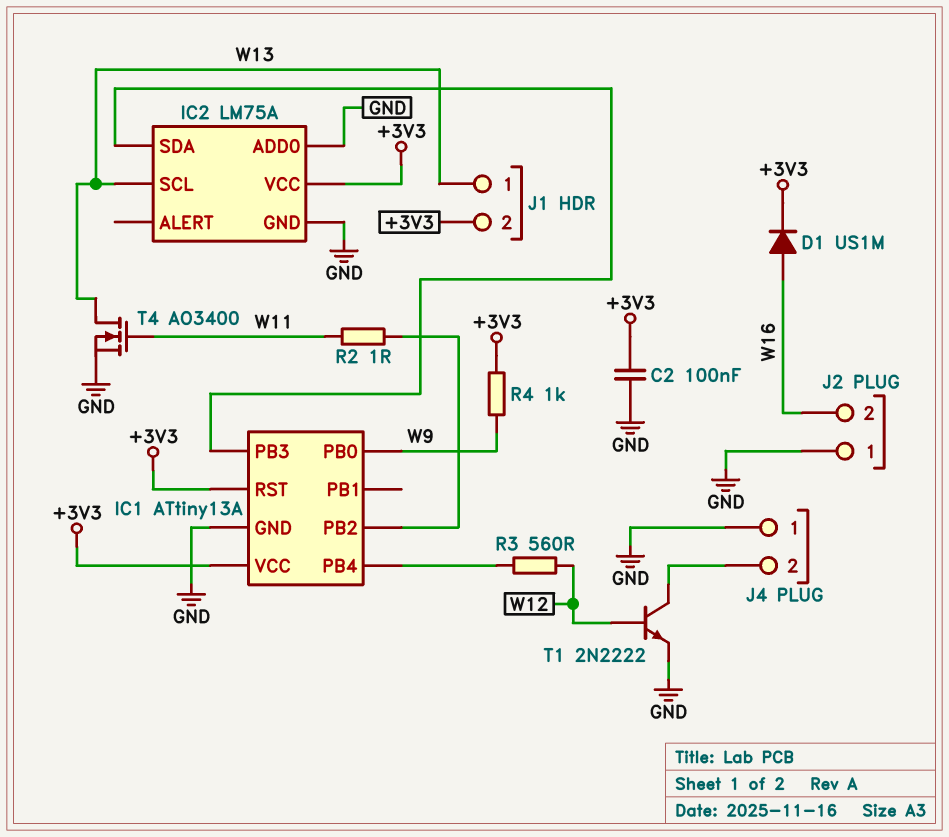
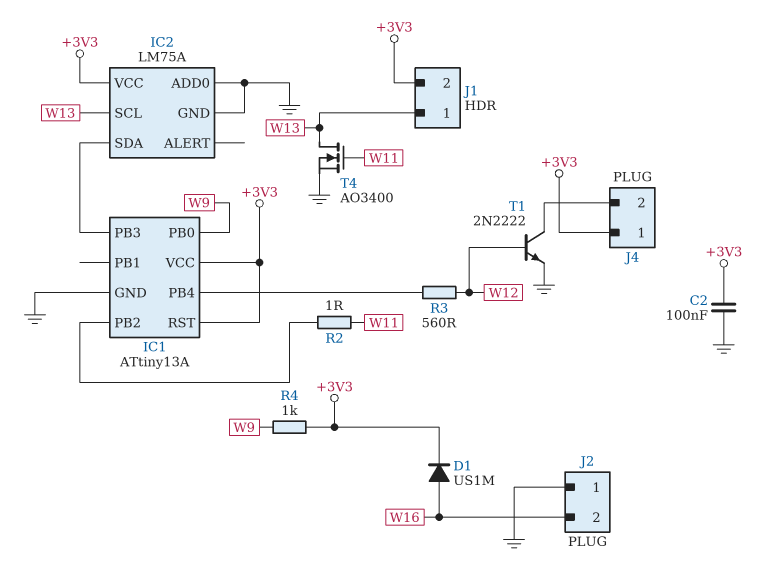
J4 pin 1: GND -> +3V3

